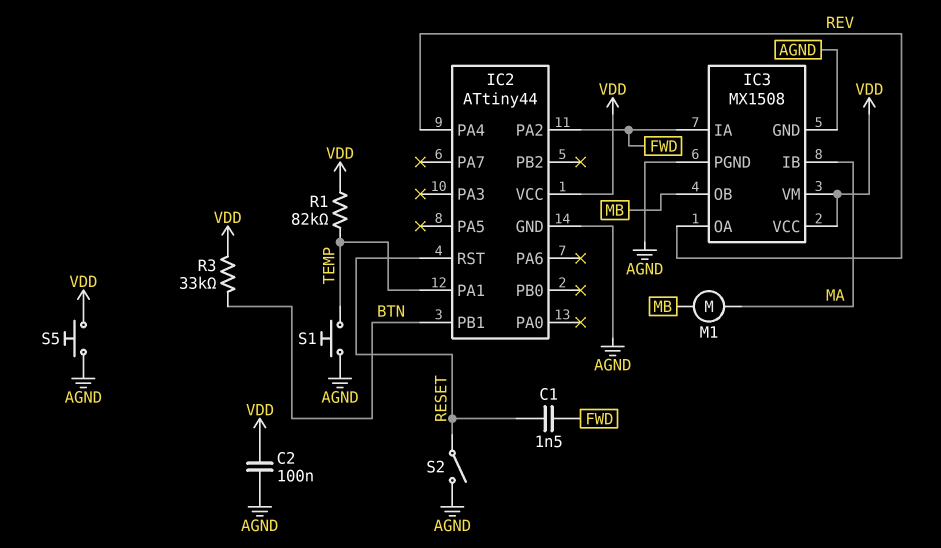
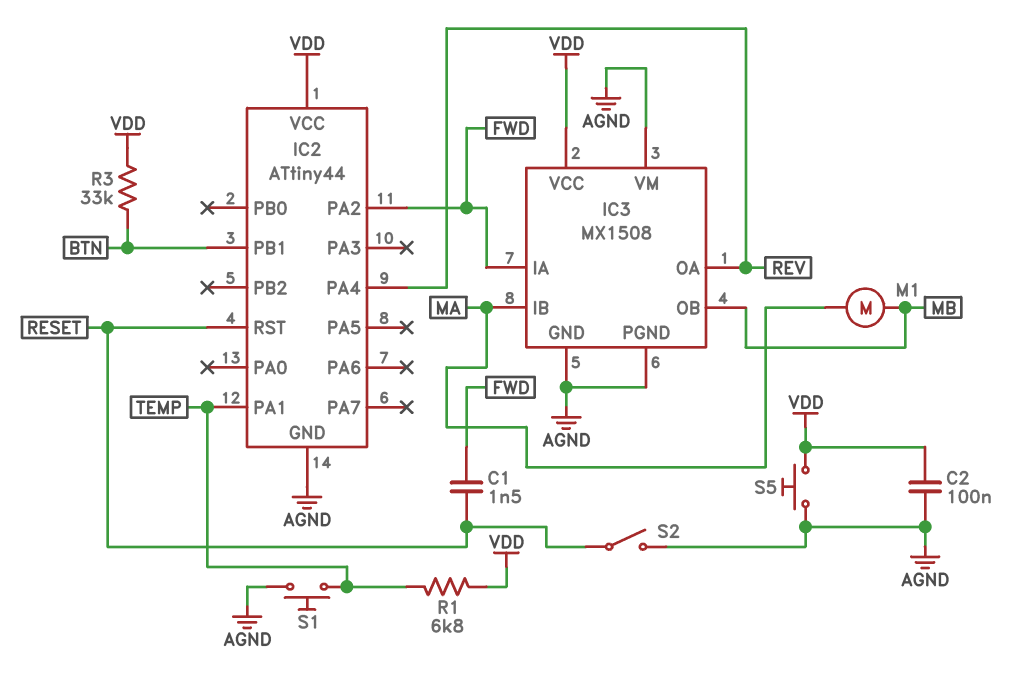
IC3 pin VM: VDD -> AGND
R1: 82k (TEMP, VDD) -> 6.8k (TEMP, VDD)

